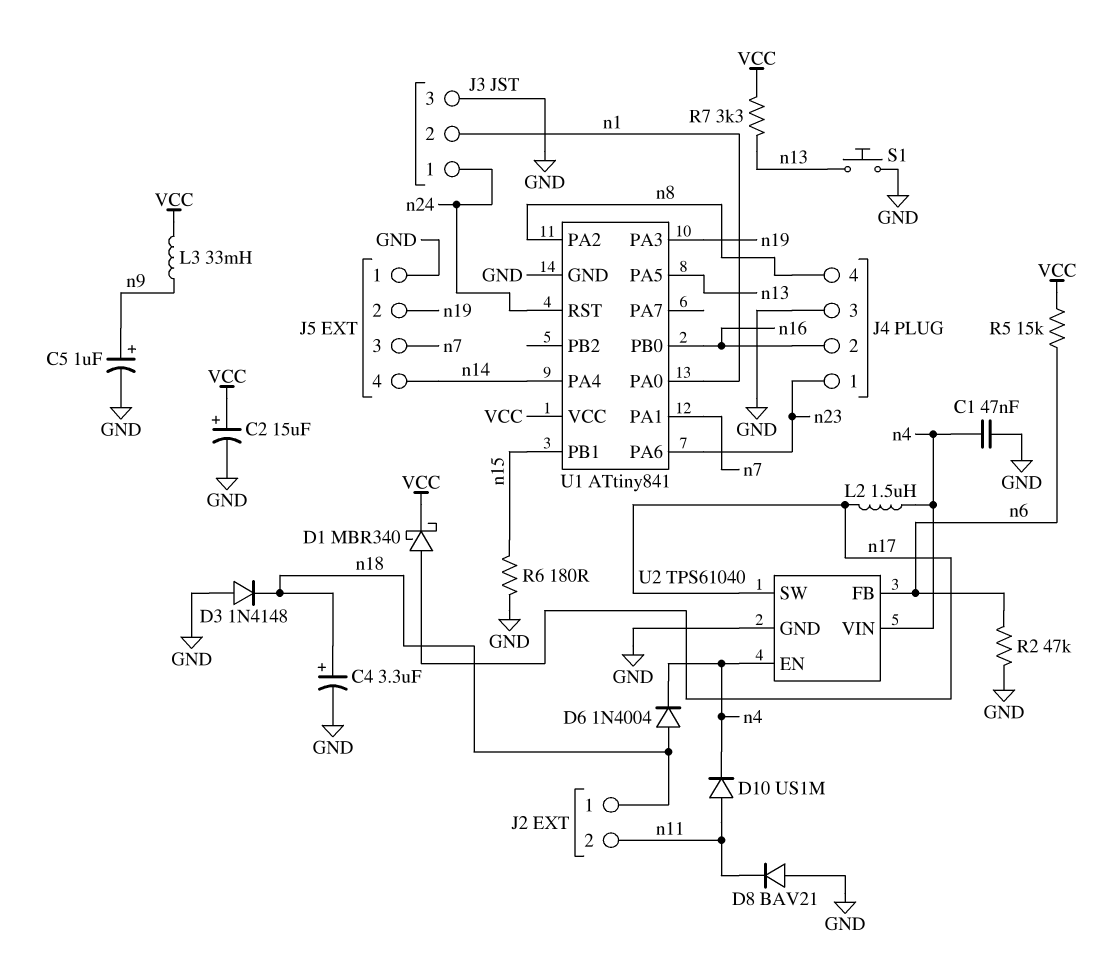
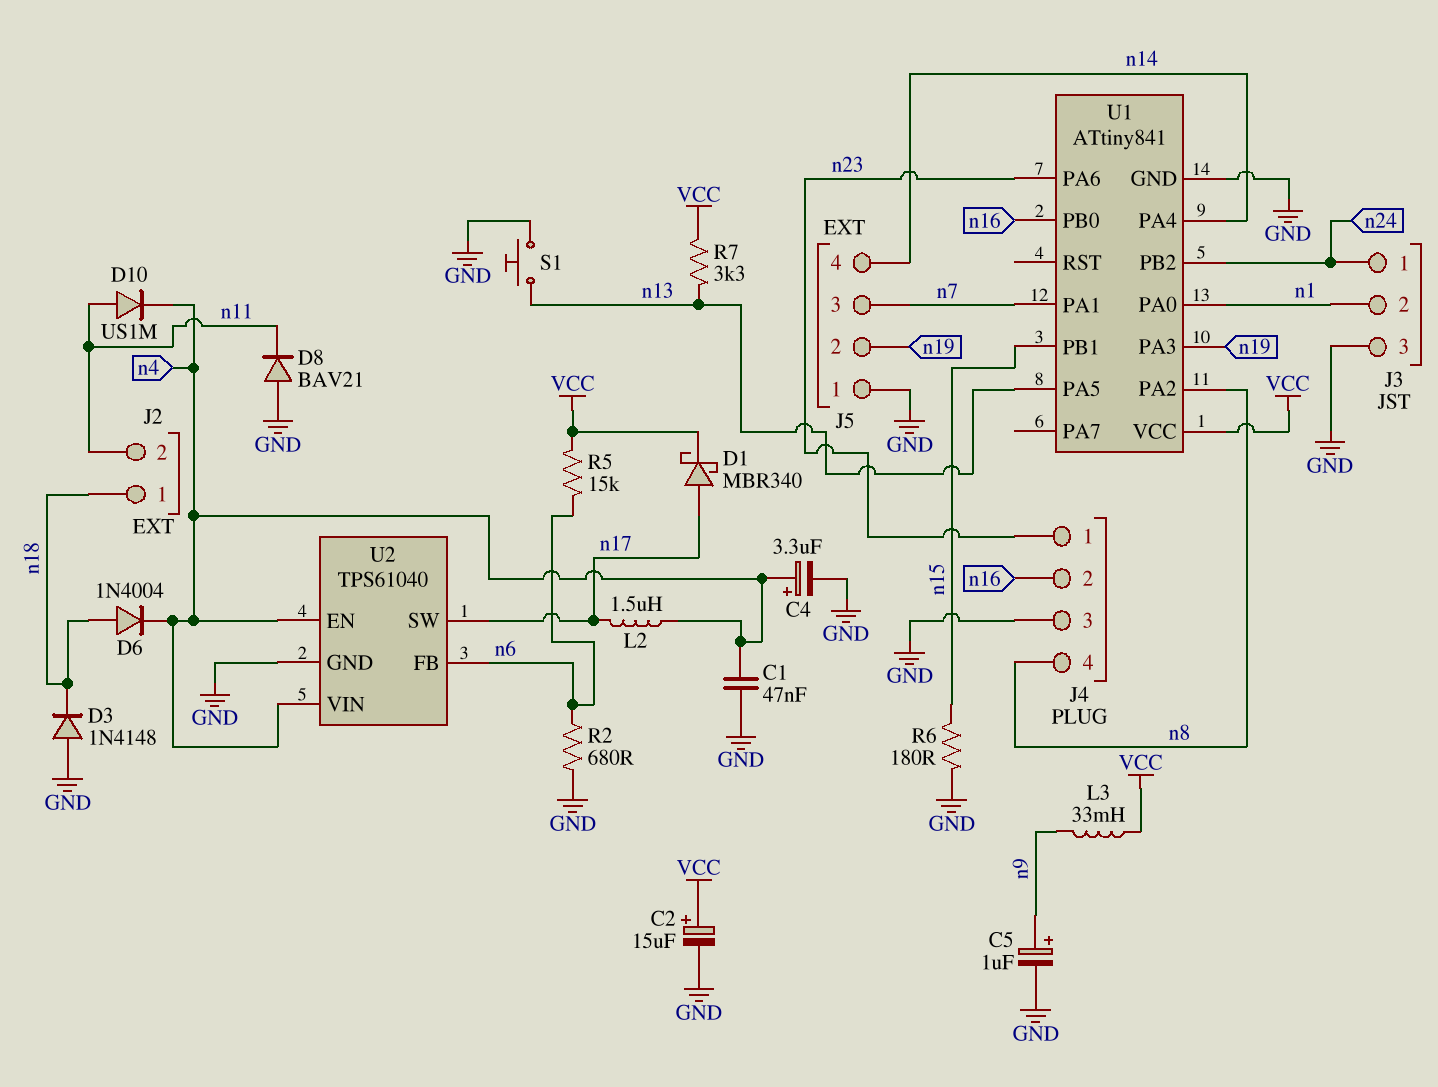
C4: 3.3uF (plus n18, minus GND) -> 3.3uF (plus n4, minus GND)
R2: 47k (GND, n6) -> 680 (GND, n6)
U1 pin PB2: none -> n24
U1 pin RST: n24 -> none

